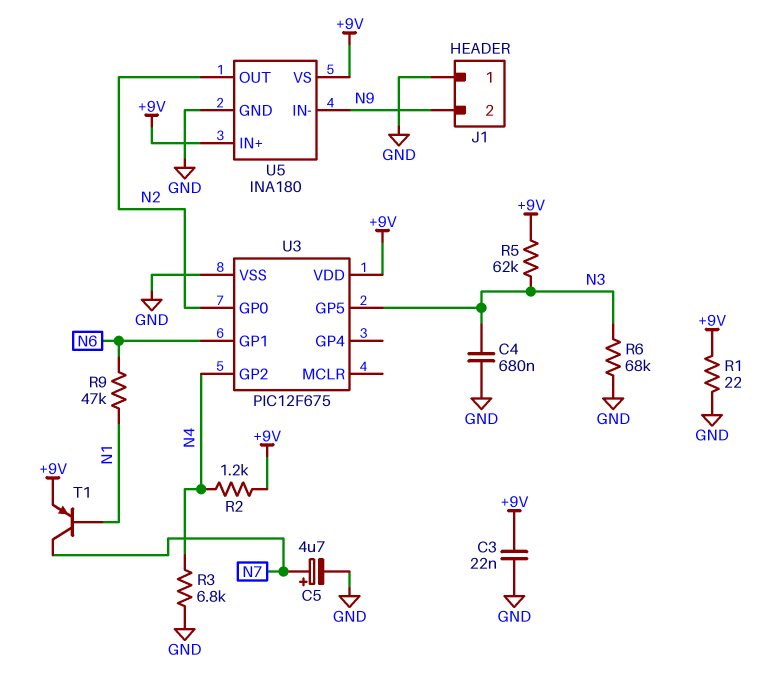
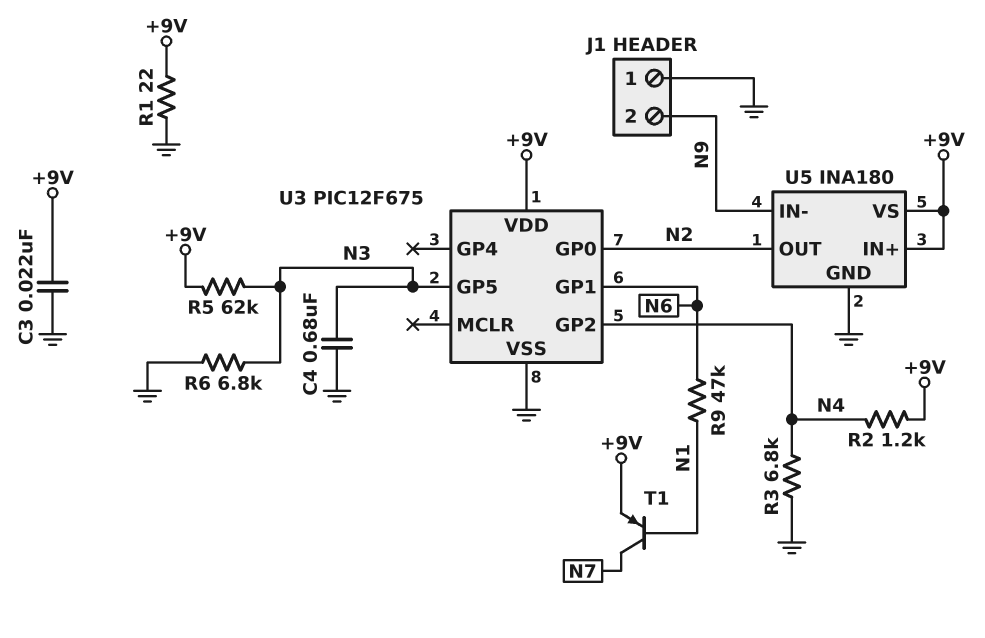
C5: 4.7uF (plus N7, minus GND) -> none
R6: 68k (GND, N3) -> 6.8k (GND, N3)

